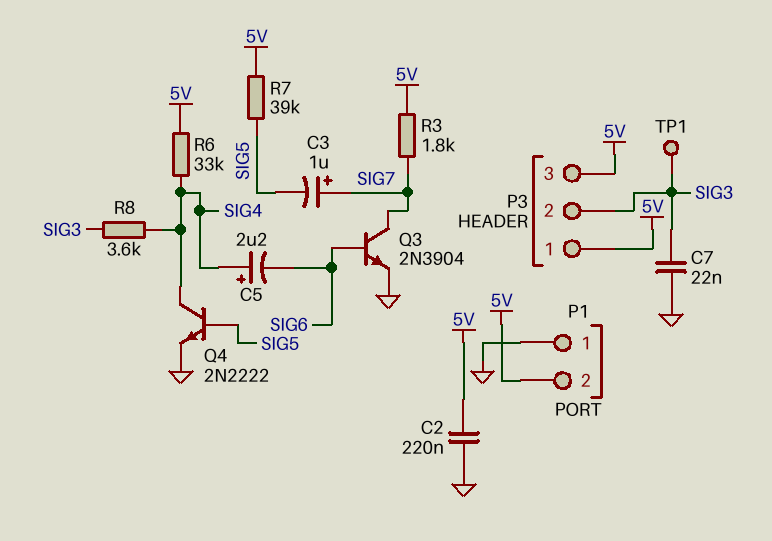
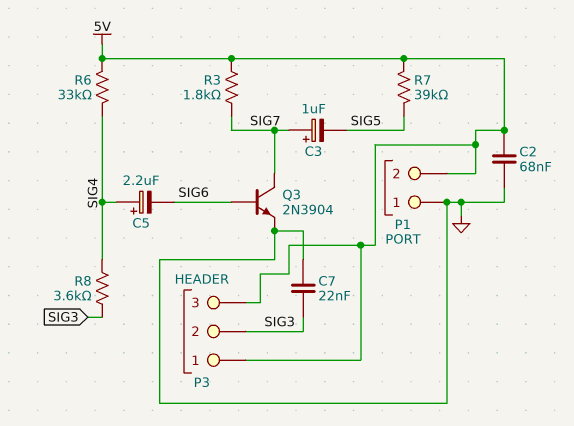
C2: 220nF (5V, GND) -> 68nF (5V, GND)
Q4: NPN 2N2222 (B SIG5, C SIG4, E GND) -> none
TP1: test point (SIG3) -> none

